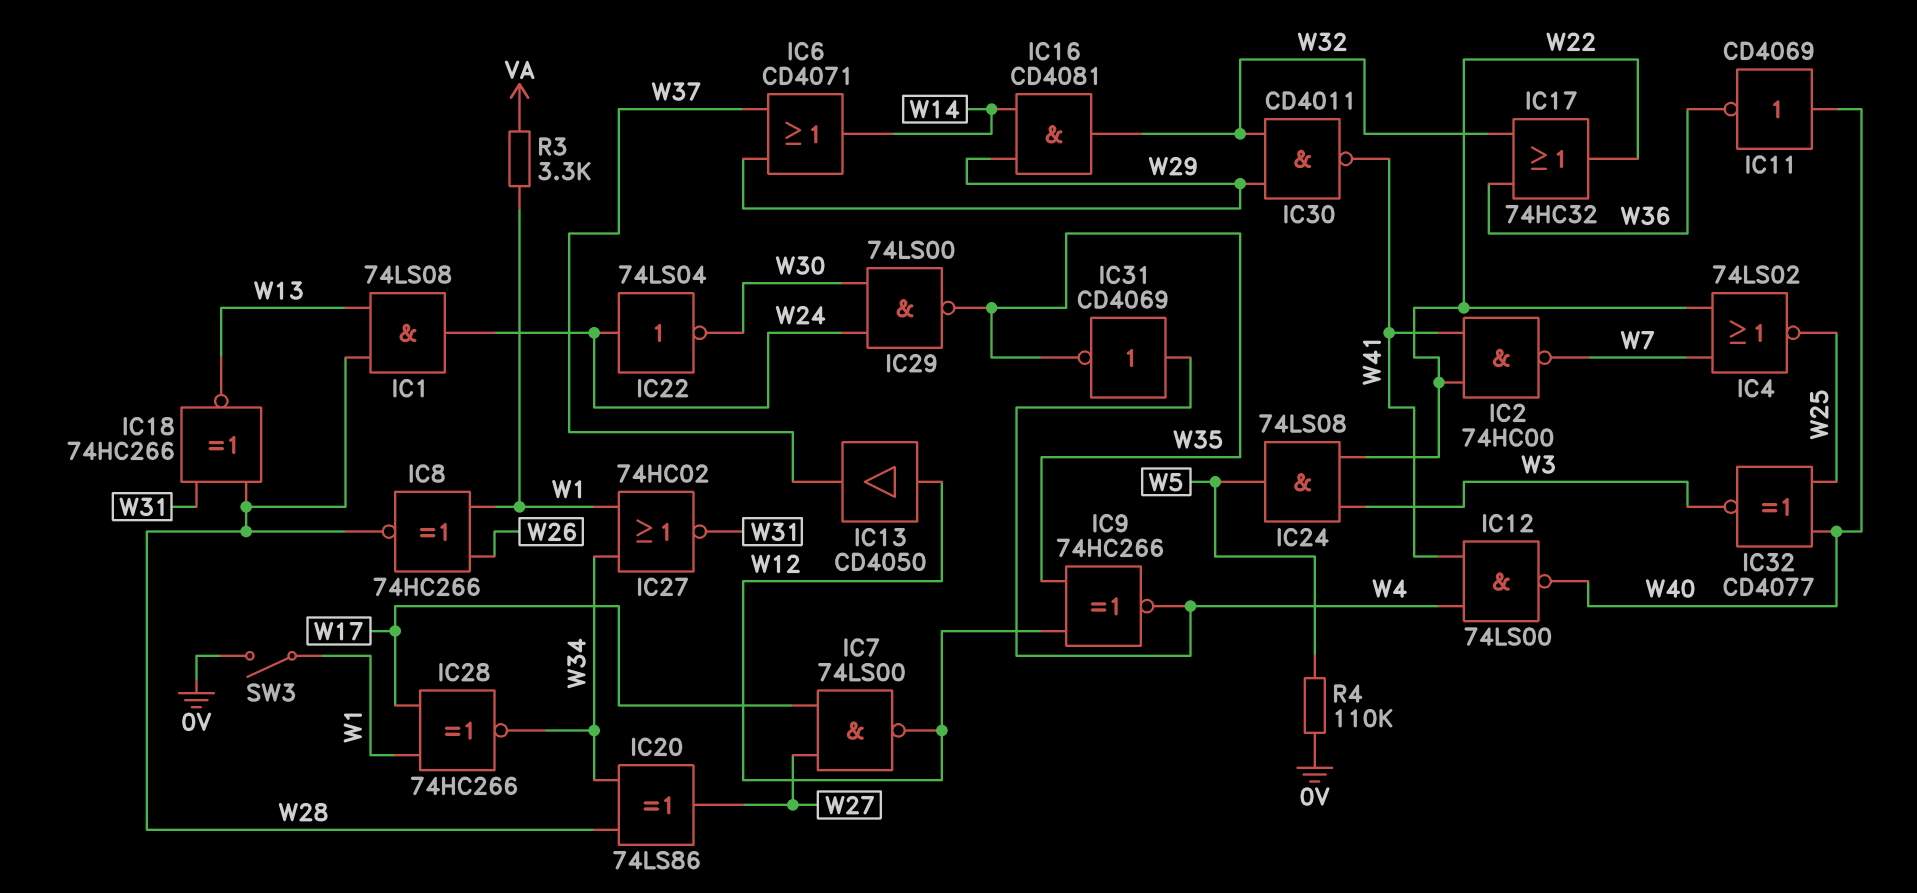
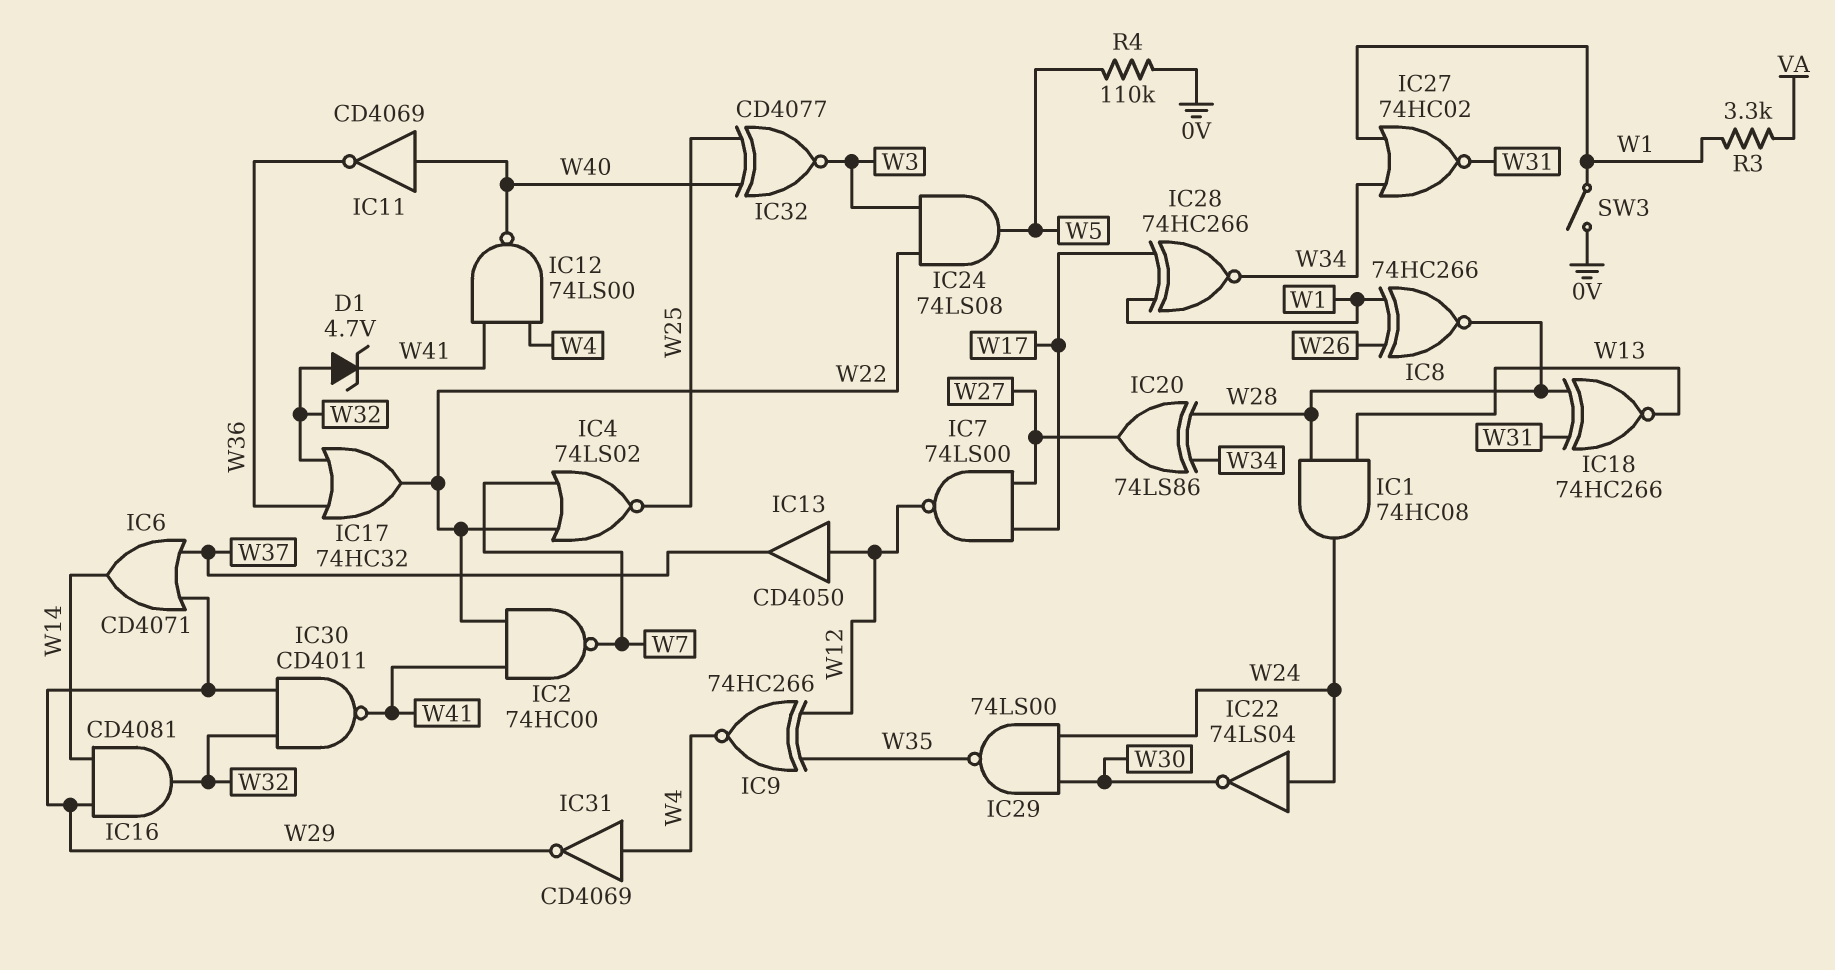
D1: none -> zener 4.7V (A W32, K W41)
IC1: AND 74LS08 (in W13, in W28, out W24) -> AND 74HC08 (in W13, in W28, out W24)
IC31: NOT CD4069 (in W4, out W35) -> NOT CD4069 (in W4, out W29)

